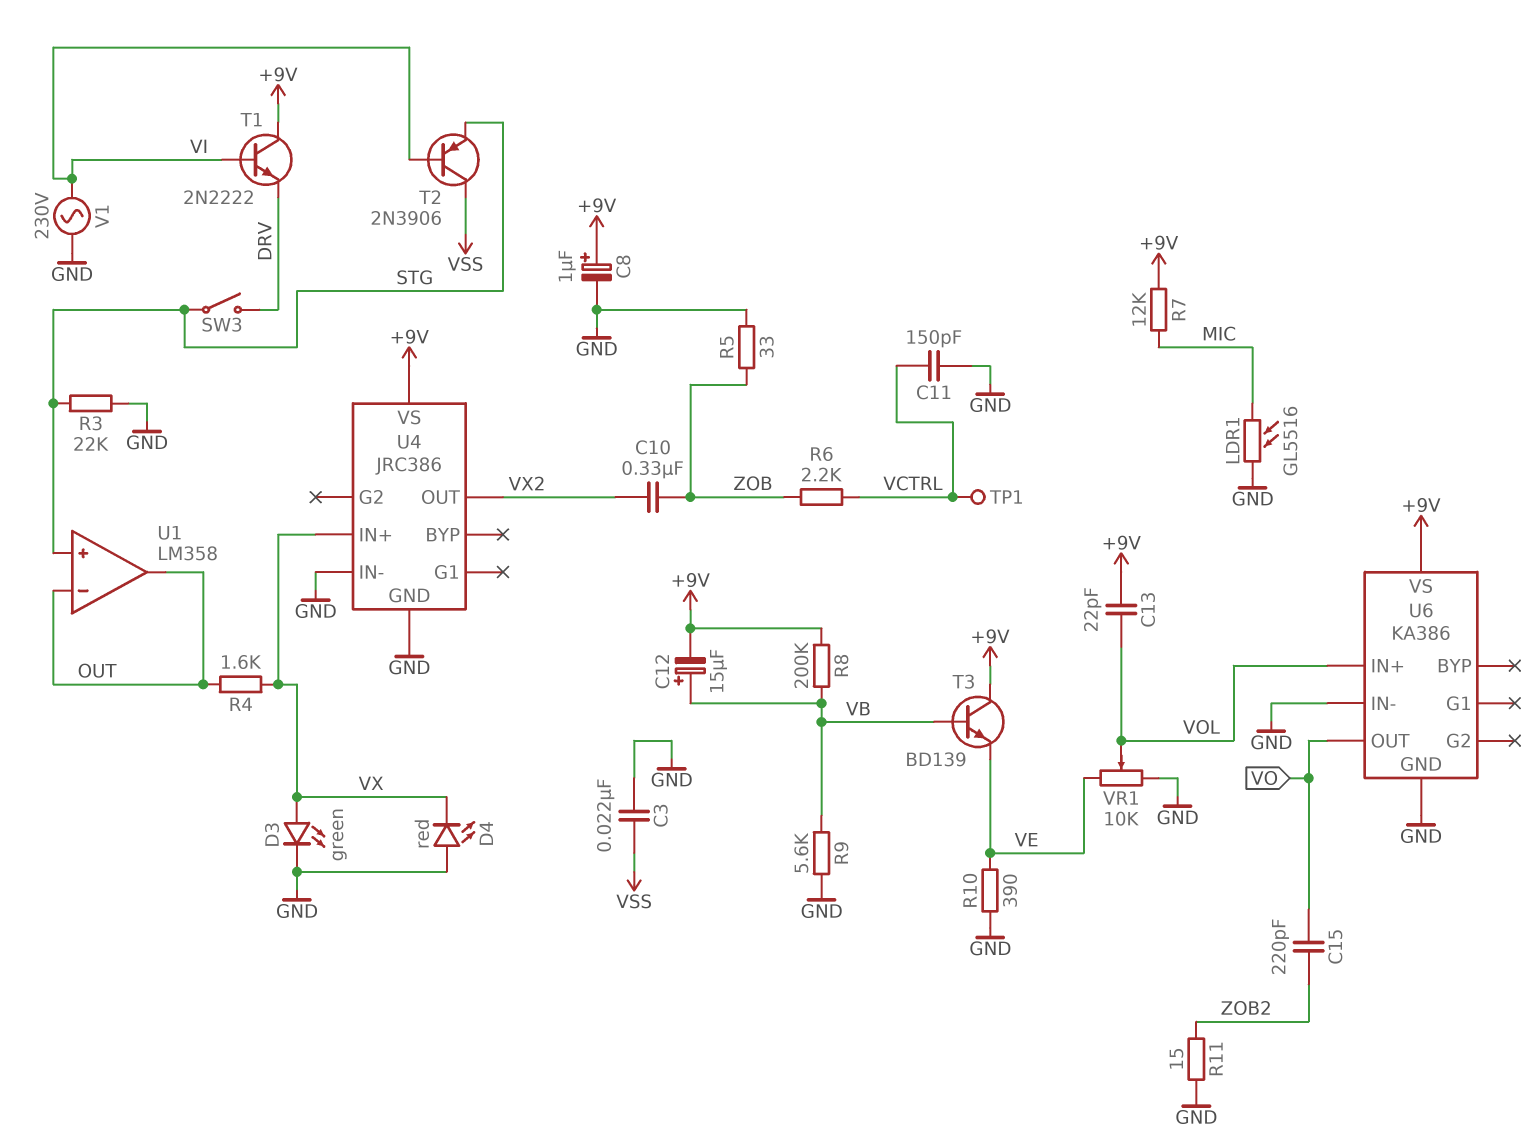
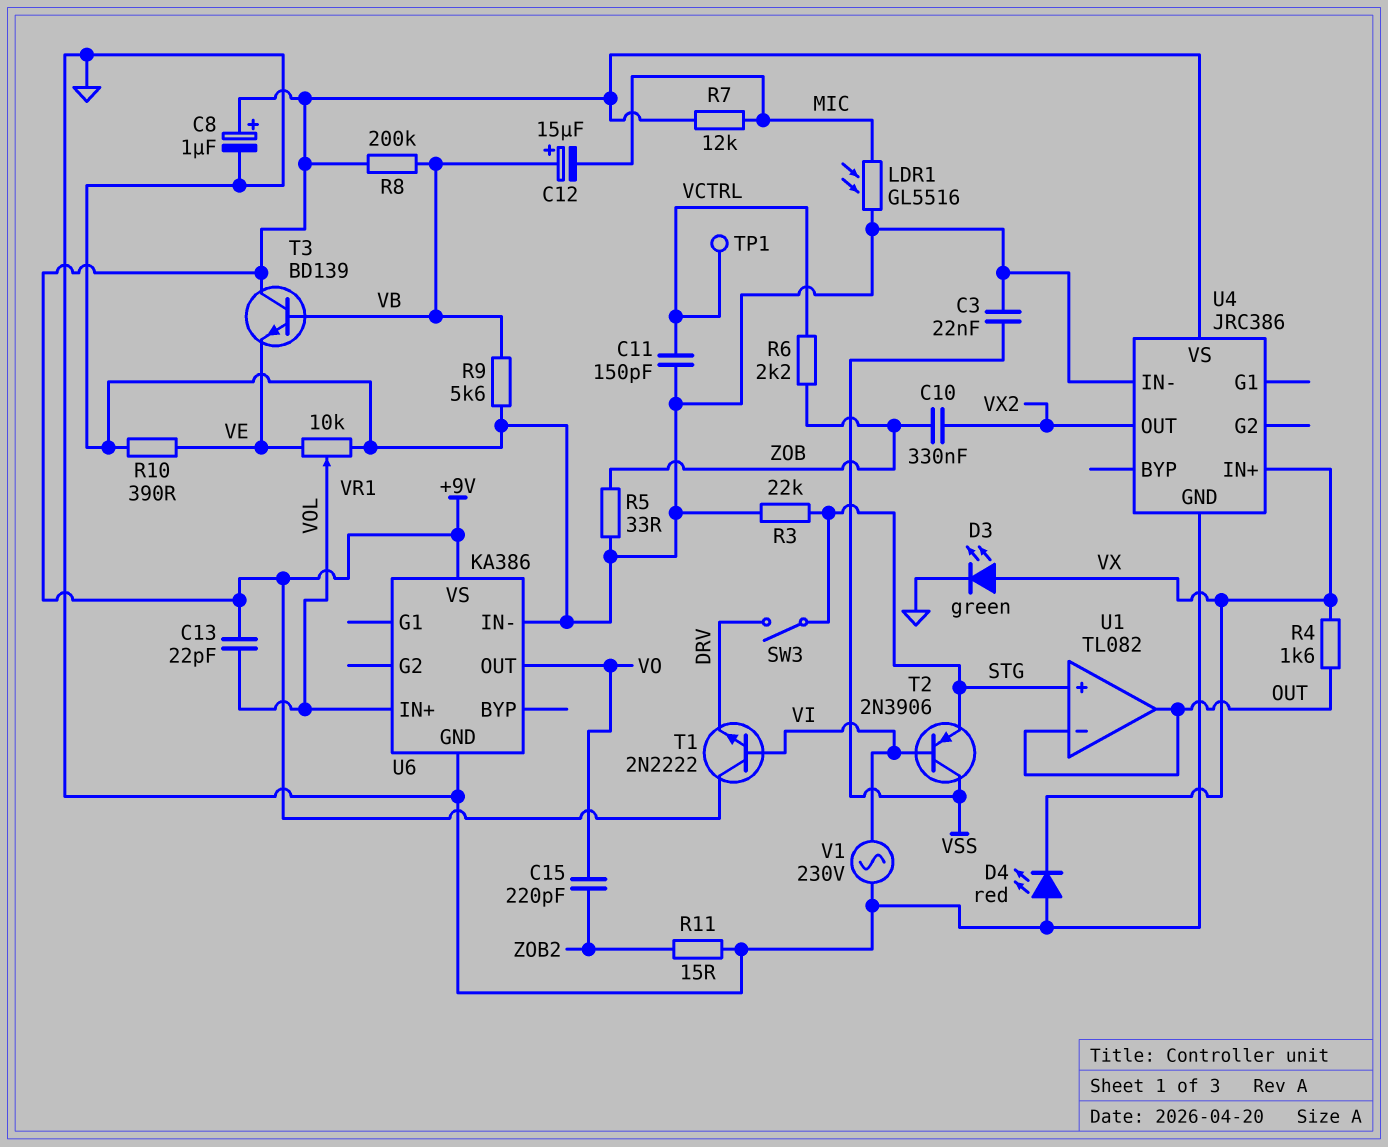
C12: 15uF (plus VB, minus +9V) -> 15uF (plus VB, minus MIC)
U1: LM358 -> TL082

